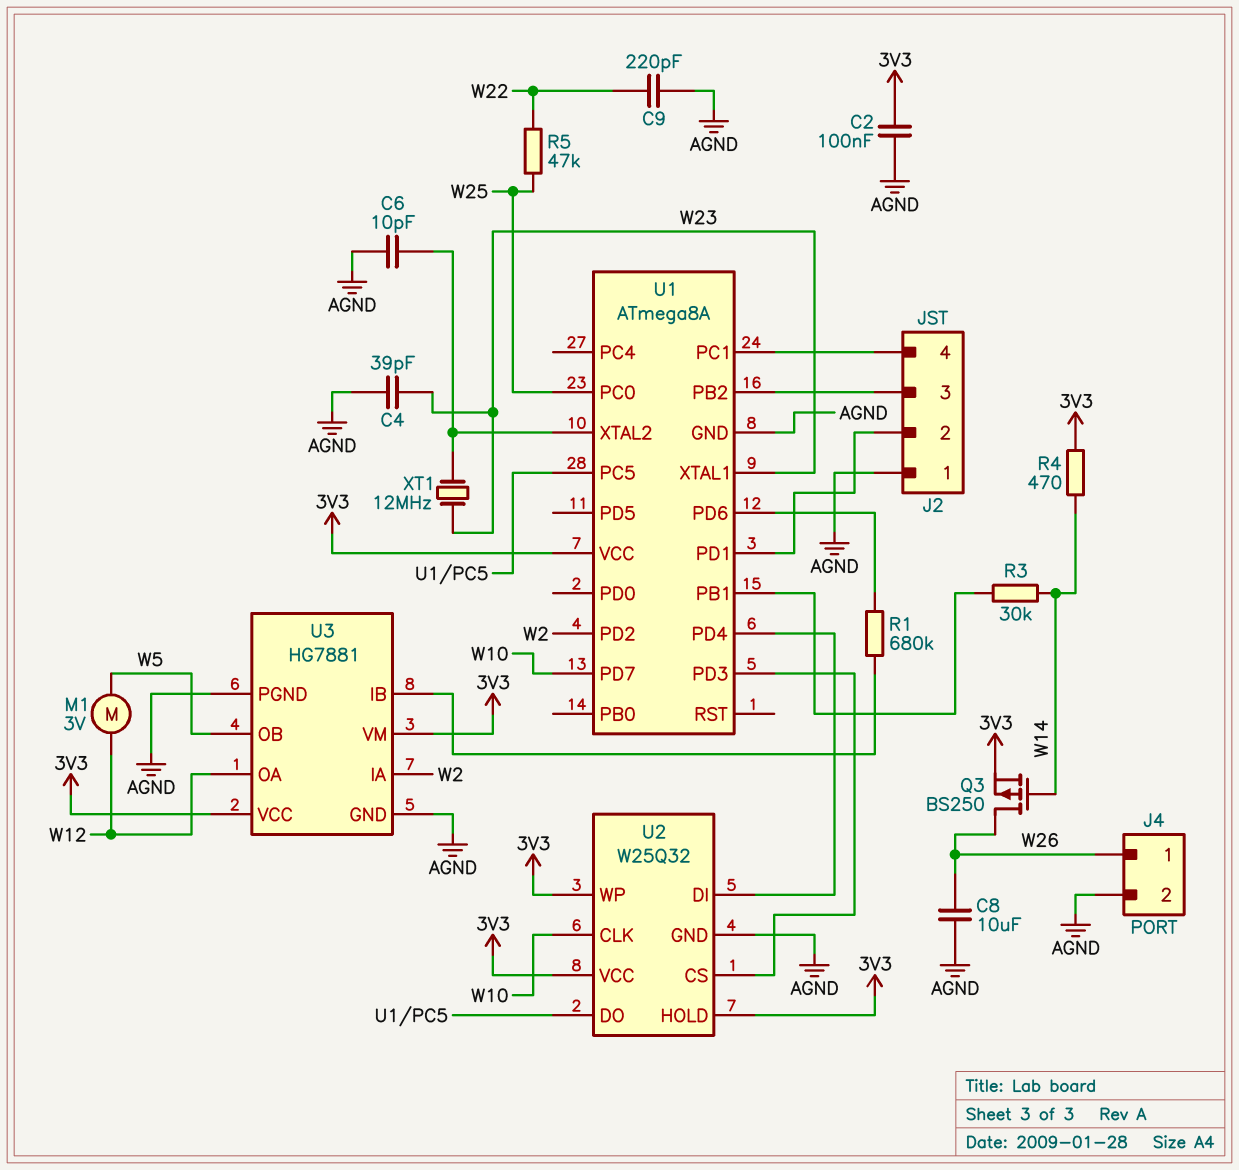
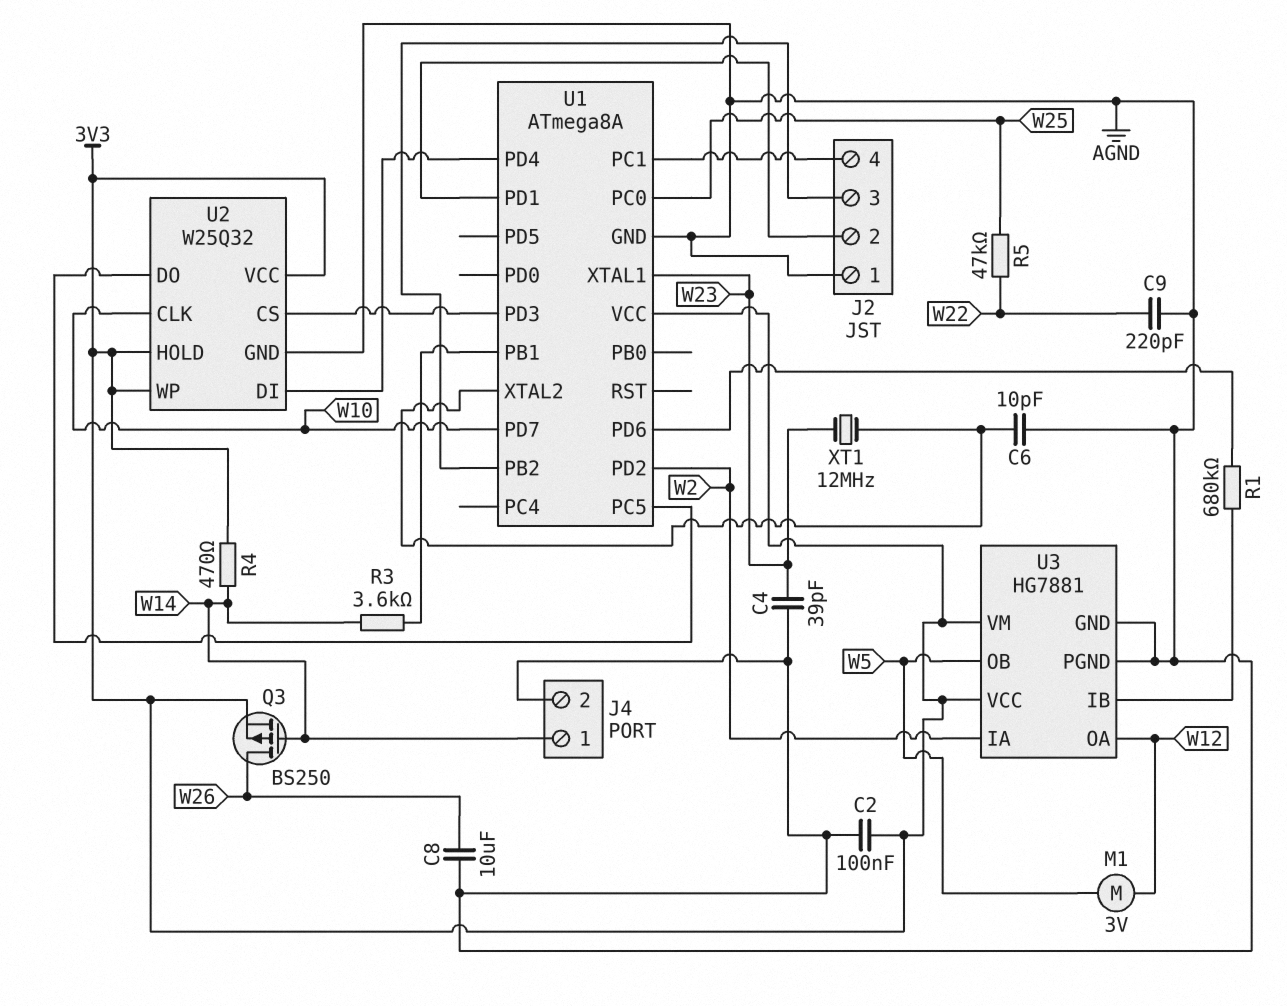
J4 pin 1: W26 -> W14
R3: 30k (U1/PB1, W14) -> 3.6k (U1/PB1, W14)

